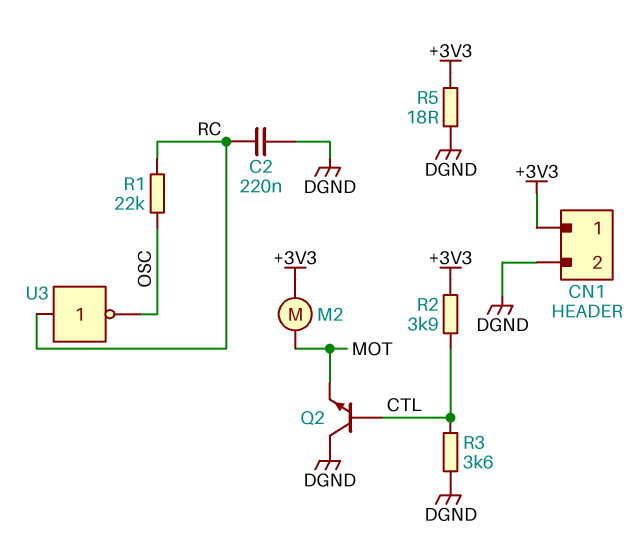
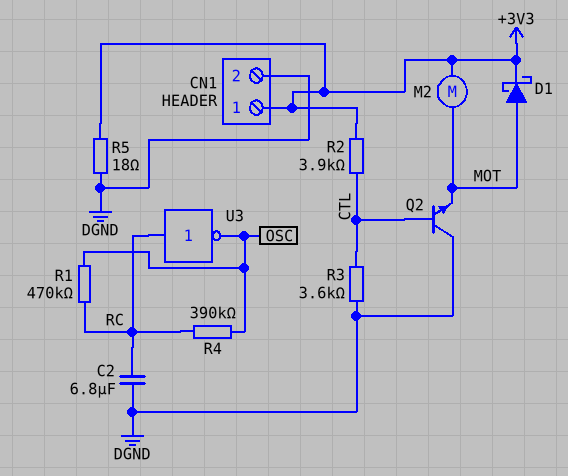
C2: 220nF (DGND, RC) -> 6.8uF (DGND, RC)
D1: none -> schottky (A MOT, K +3V3)
R1: 22k (OSC, RC) -> 470k (OSC, RC)
R4: none -> 390k (OSC, RC)

